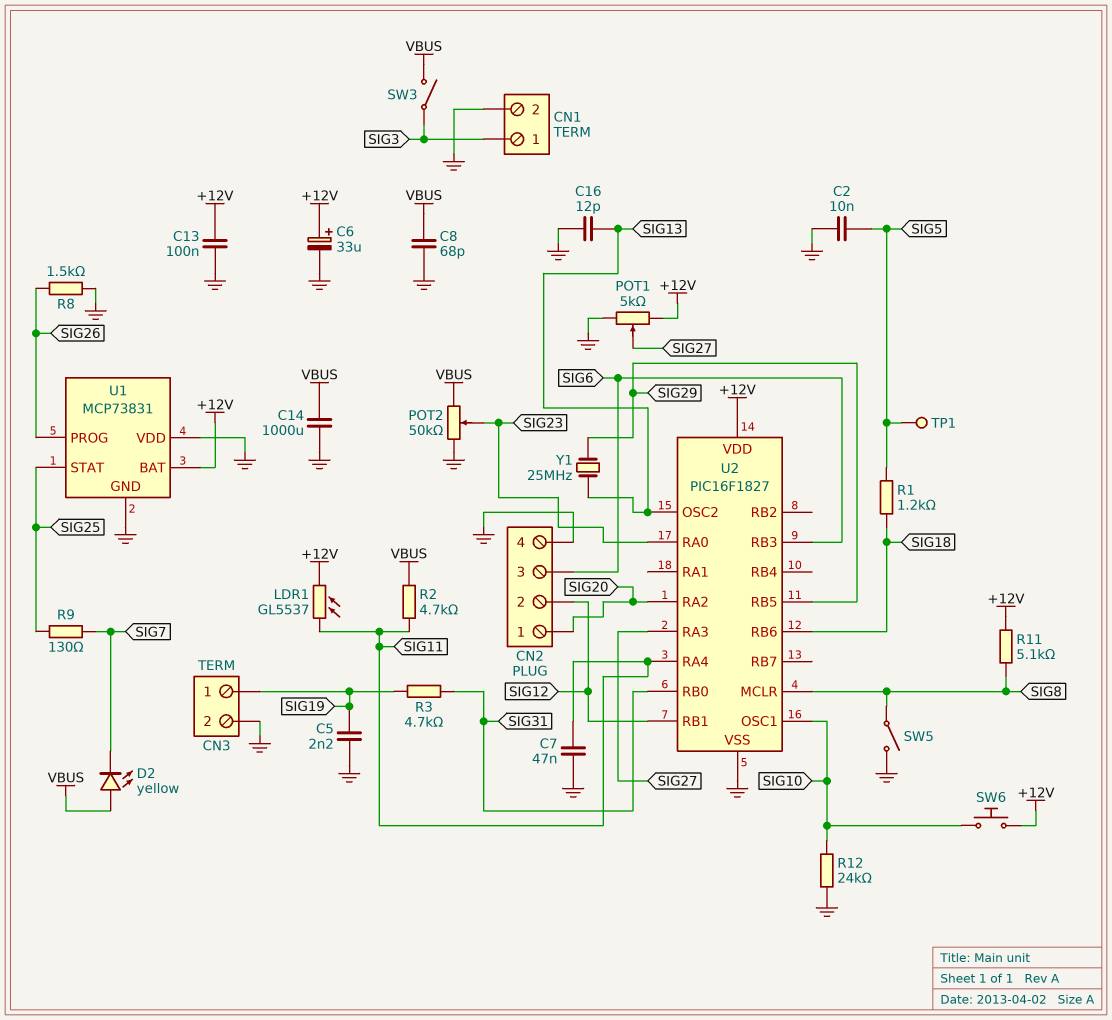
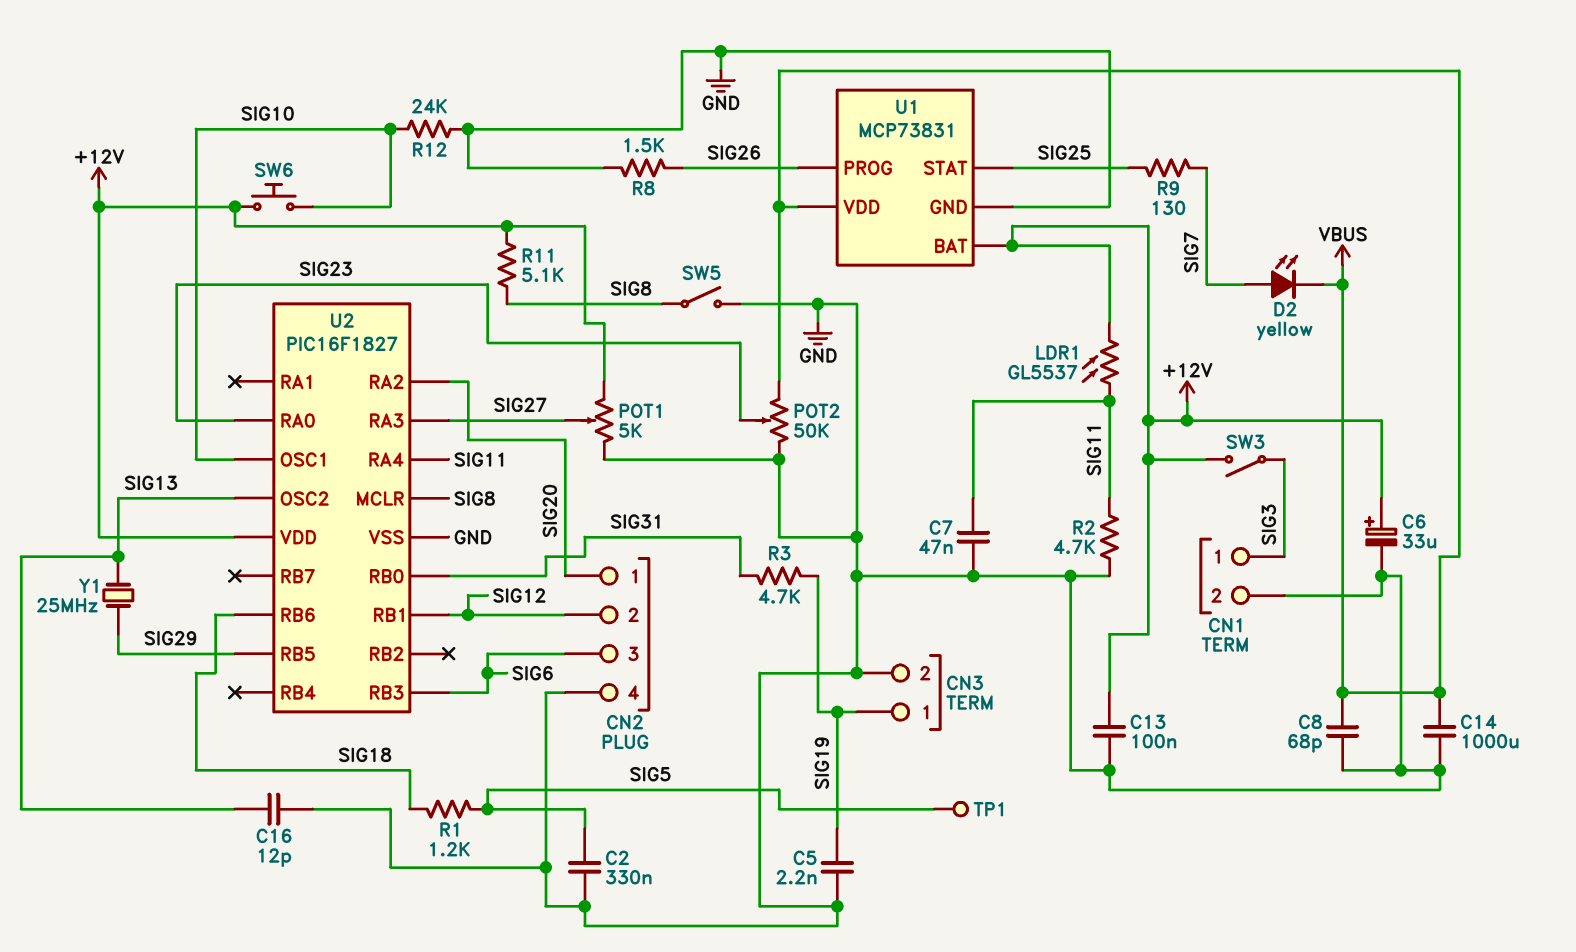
C2: 10nF (GND, SIG5) -> 330nF (GND, SIG5)
D2: LED yellow (A VBUS, K SIG7) -> LED yellow (A SIG7, K VBUS)
R2: 4.7k (SIG11, VBUS) -> 4.7k (GND, SIG11)
SW3: switch (SIG3, VBUS) -> switch (+12V, SIG3)
U1 pin VDD: GND -> VBUS

